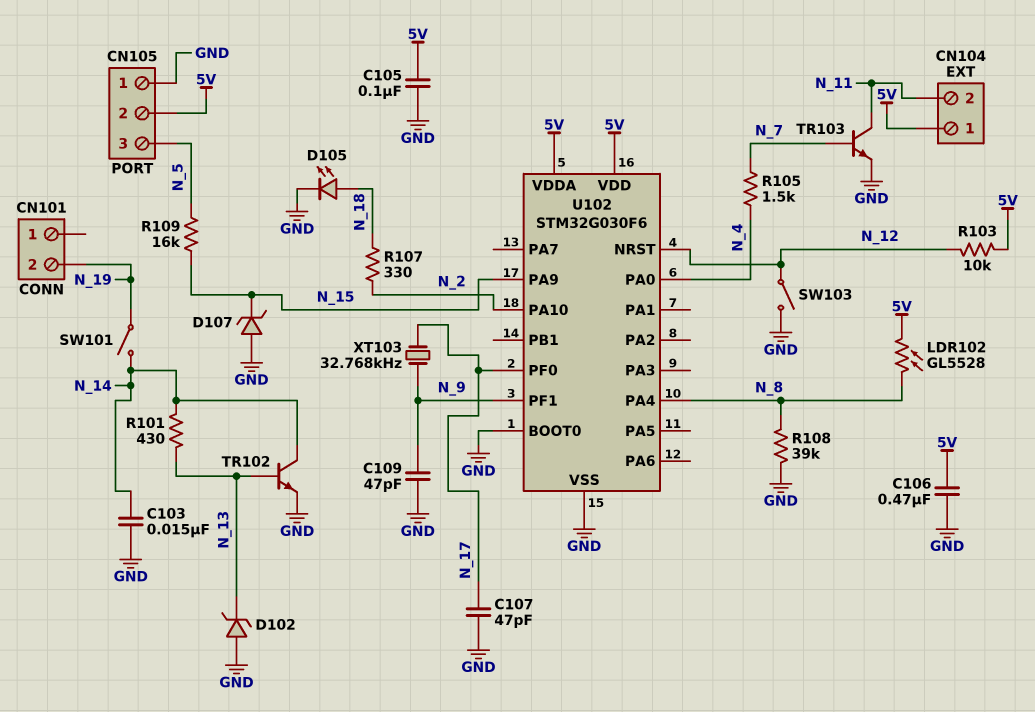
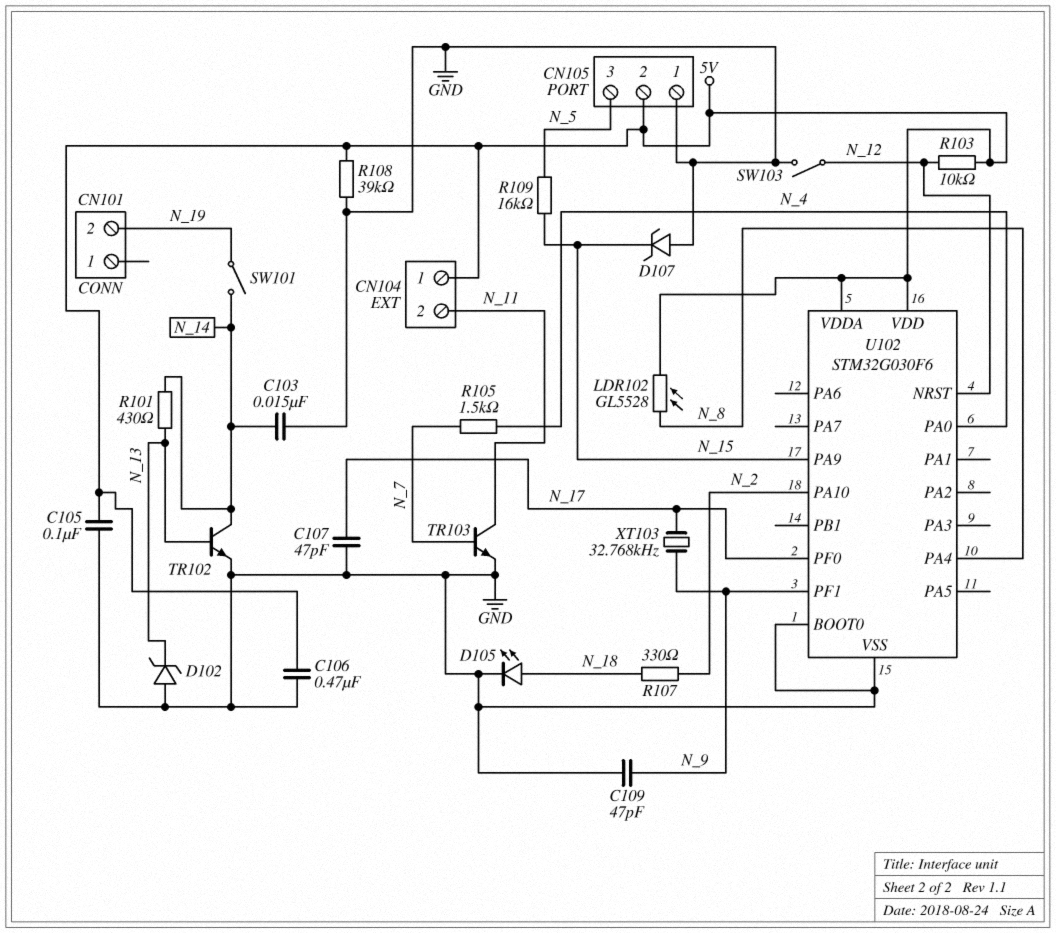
R108: 39k (GND, N_8) -> 39k (5V, GND)

